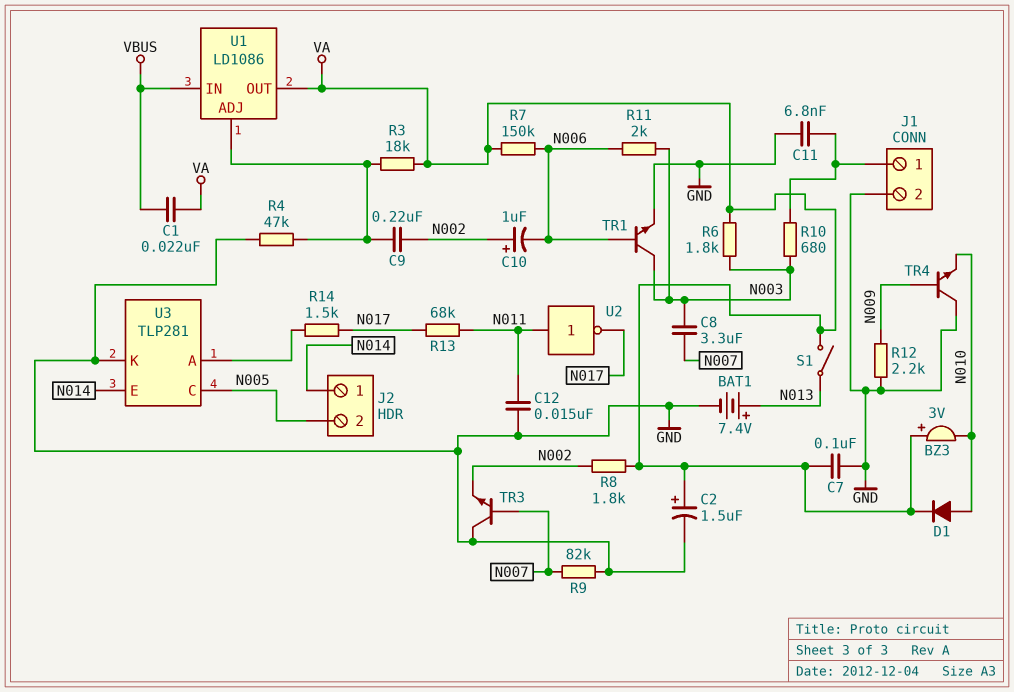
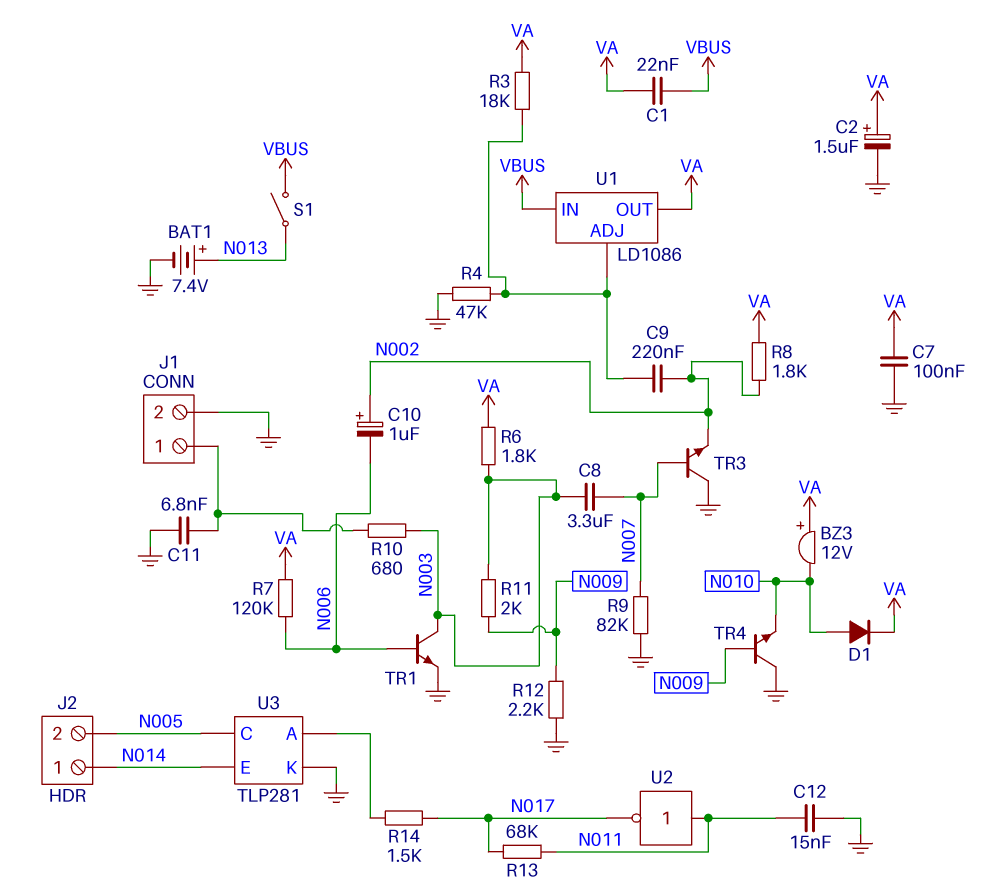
BZ3: buzzer 3V (plus VA, minus N010) -> buzzer 12V (plus VA, minus N010)
R7: 150k (N006, VA) -> 120k (N006, VA)
R11: 2k (N003, N006) -> 2k (N003, N009)
S1: switch (N013, VA) -> switch (N013, VBUS)

